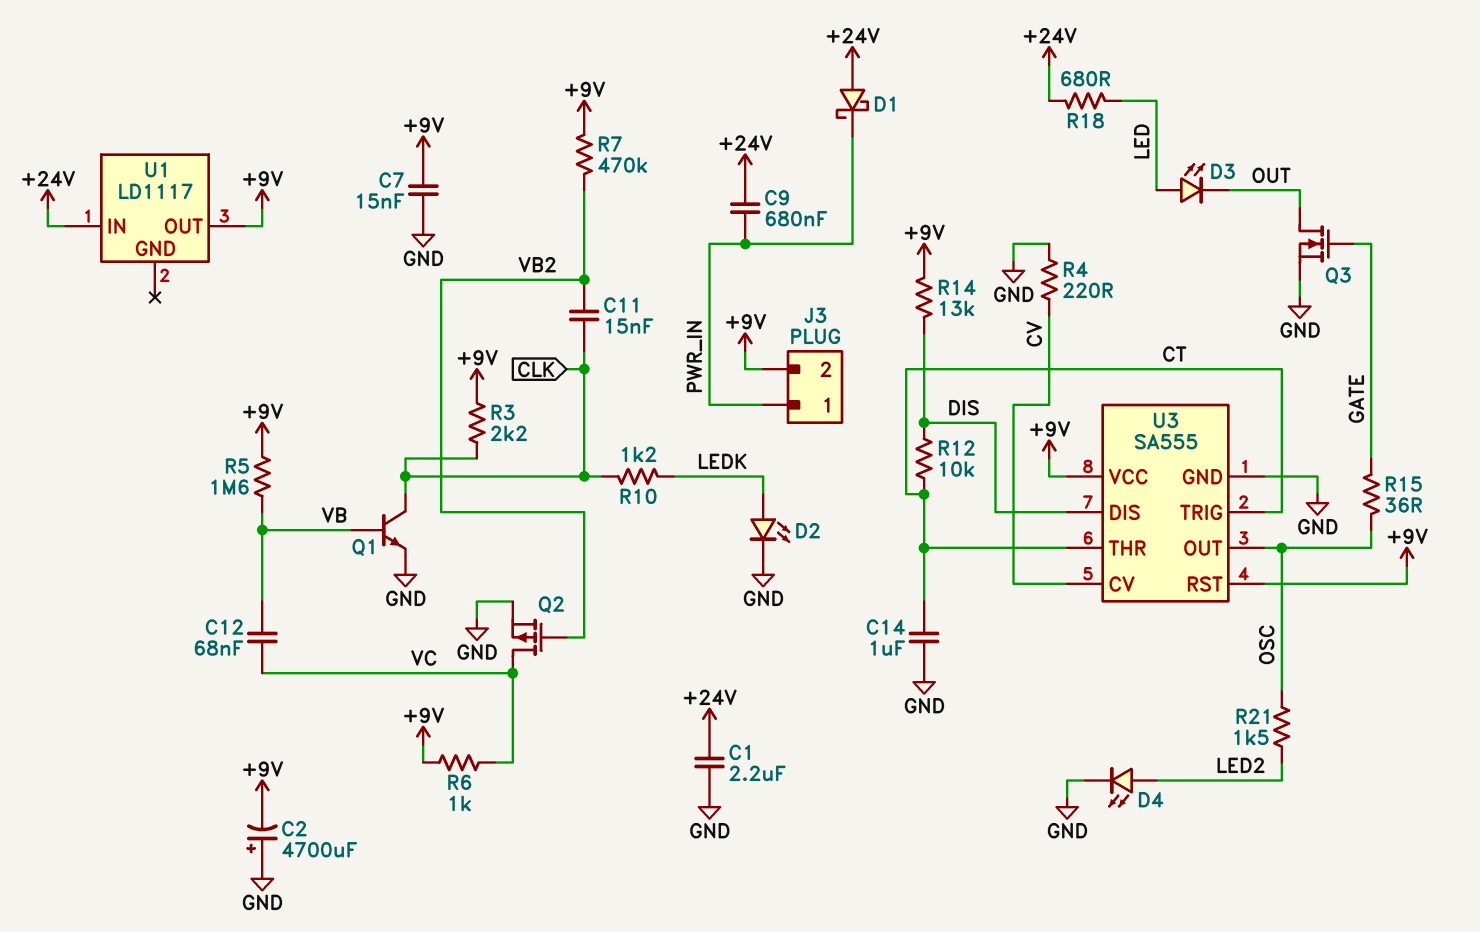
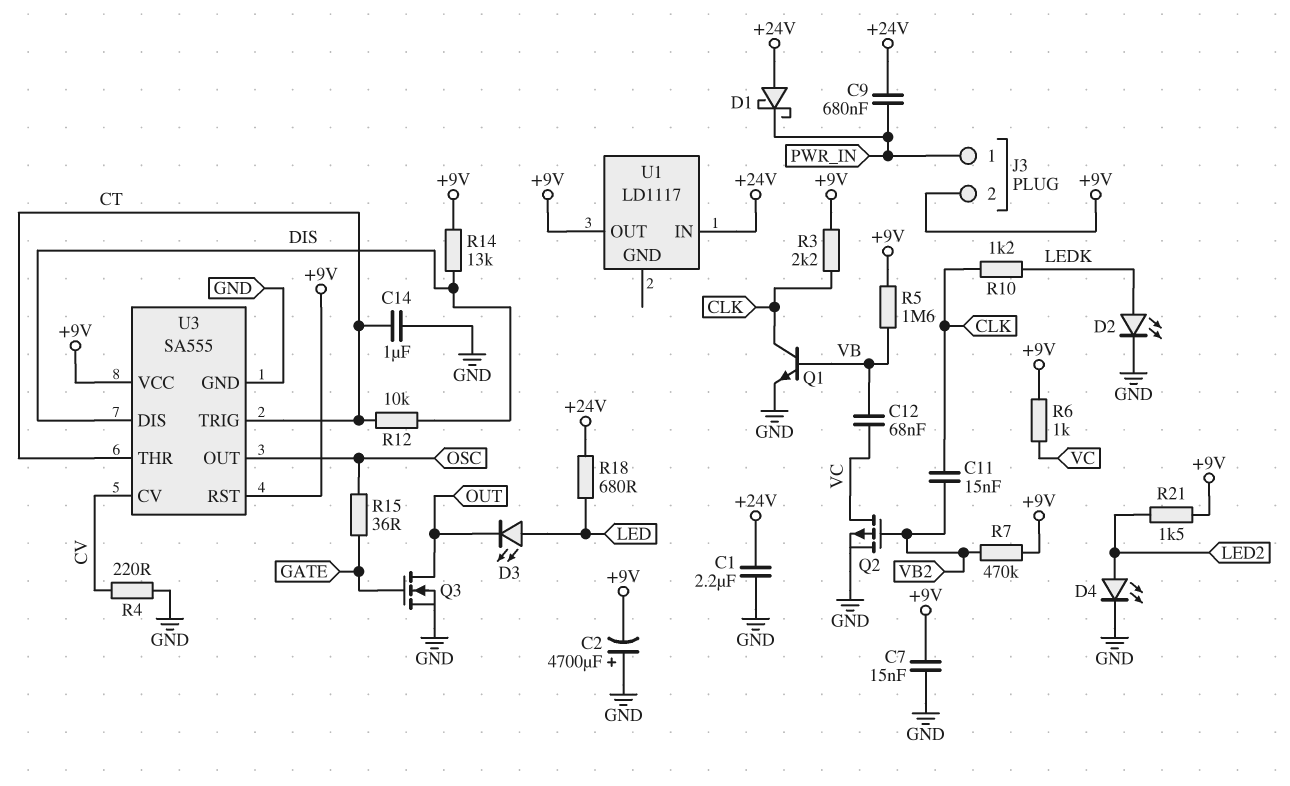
R21: 1.5k (LED2, OSC) -> 1.5k (+9V, LED2)

